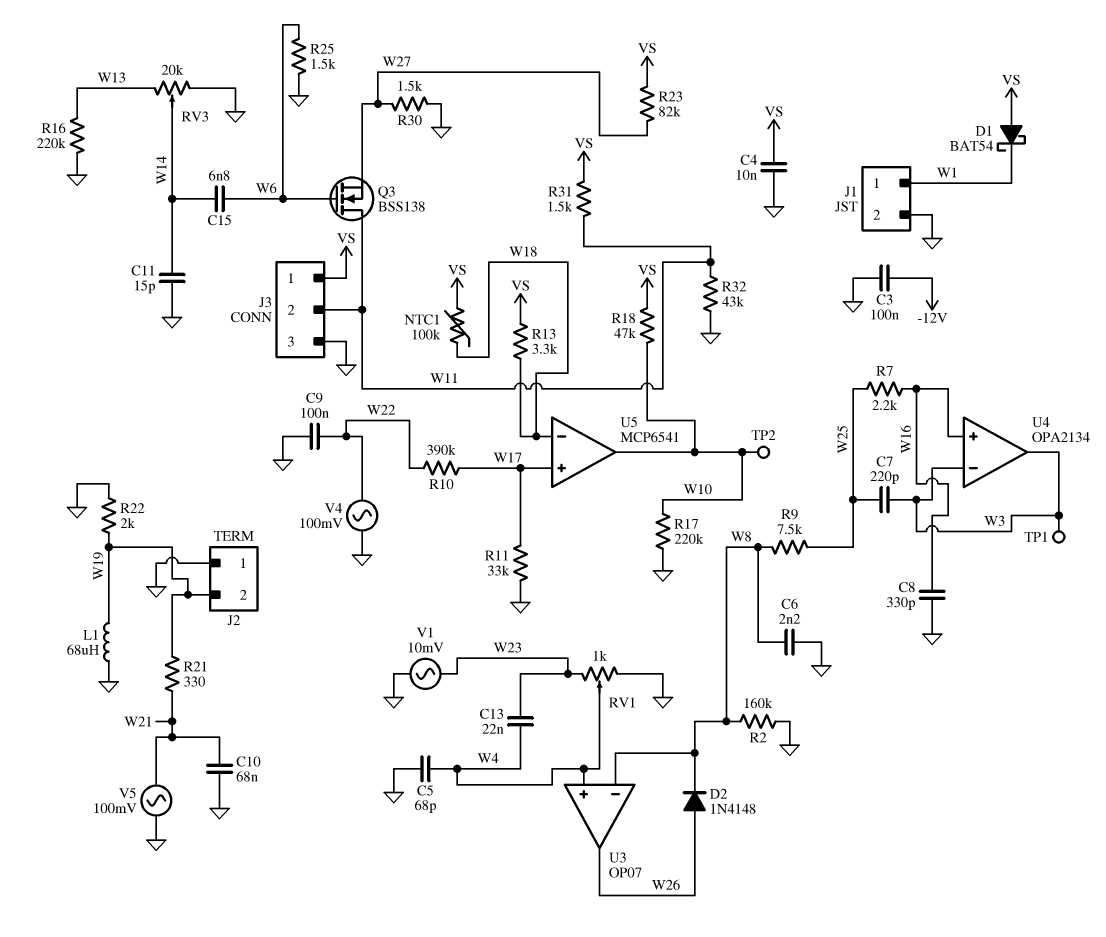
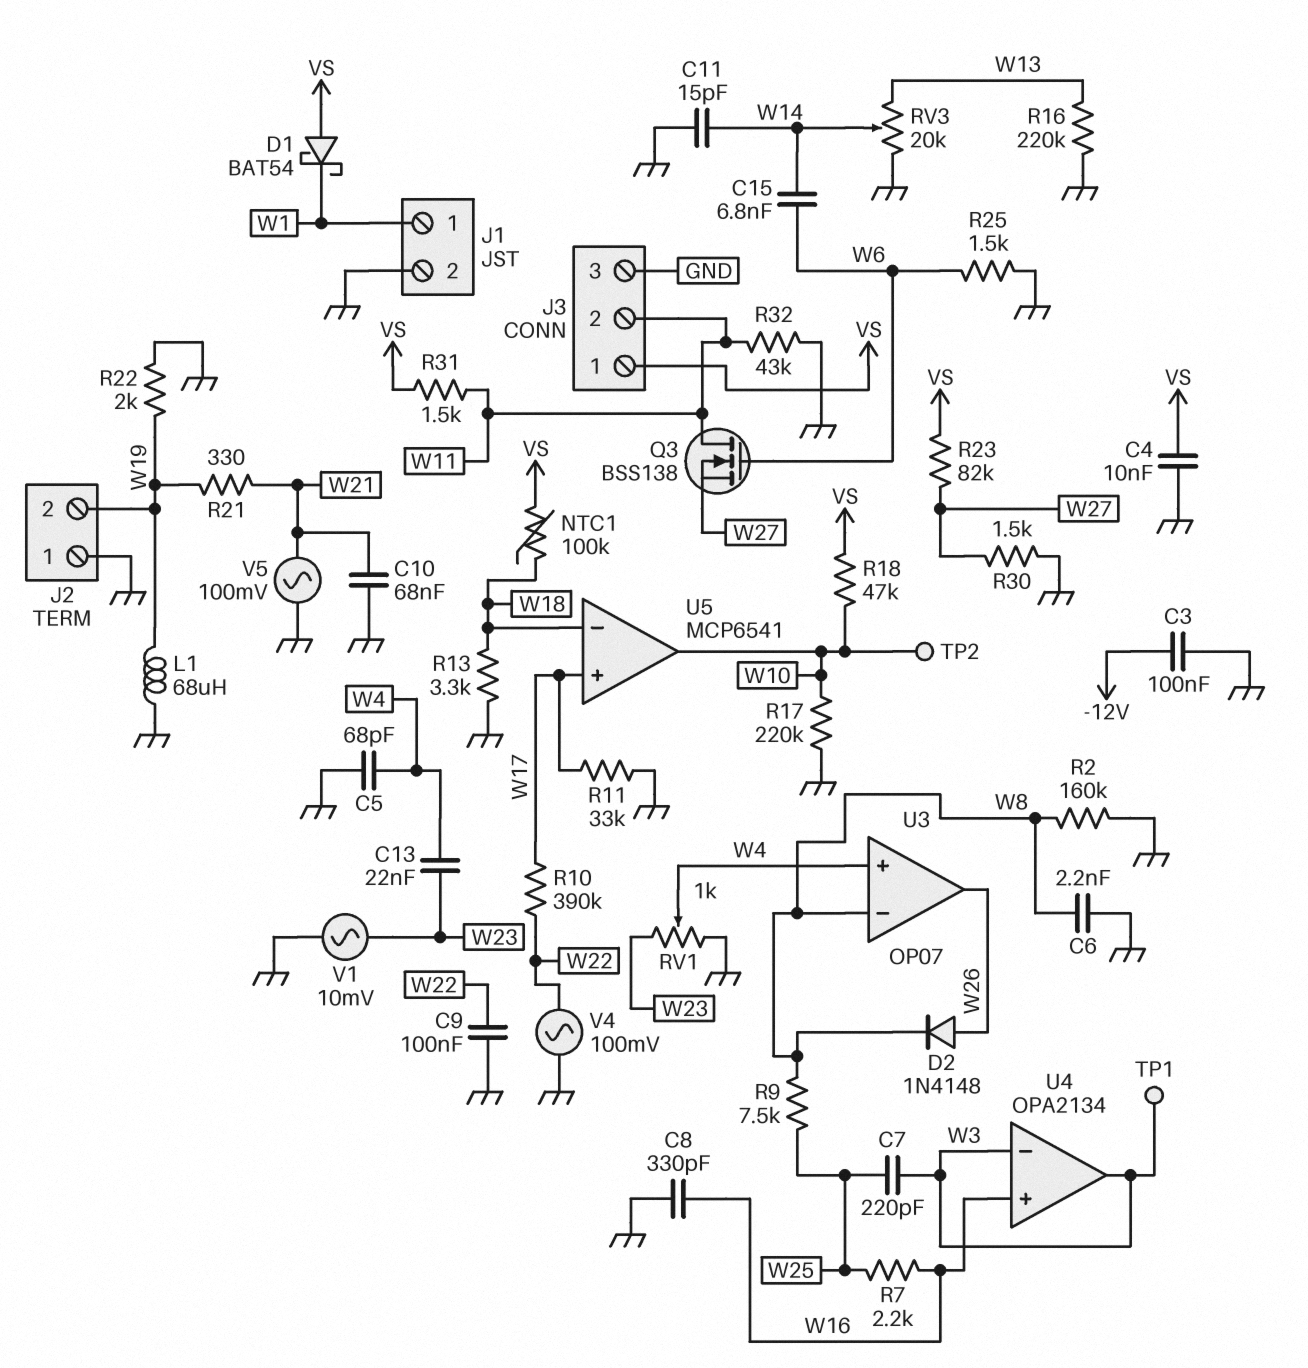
R13: 3.3k (VS, W18) -> 3.3k (GND, W18)

